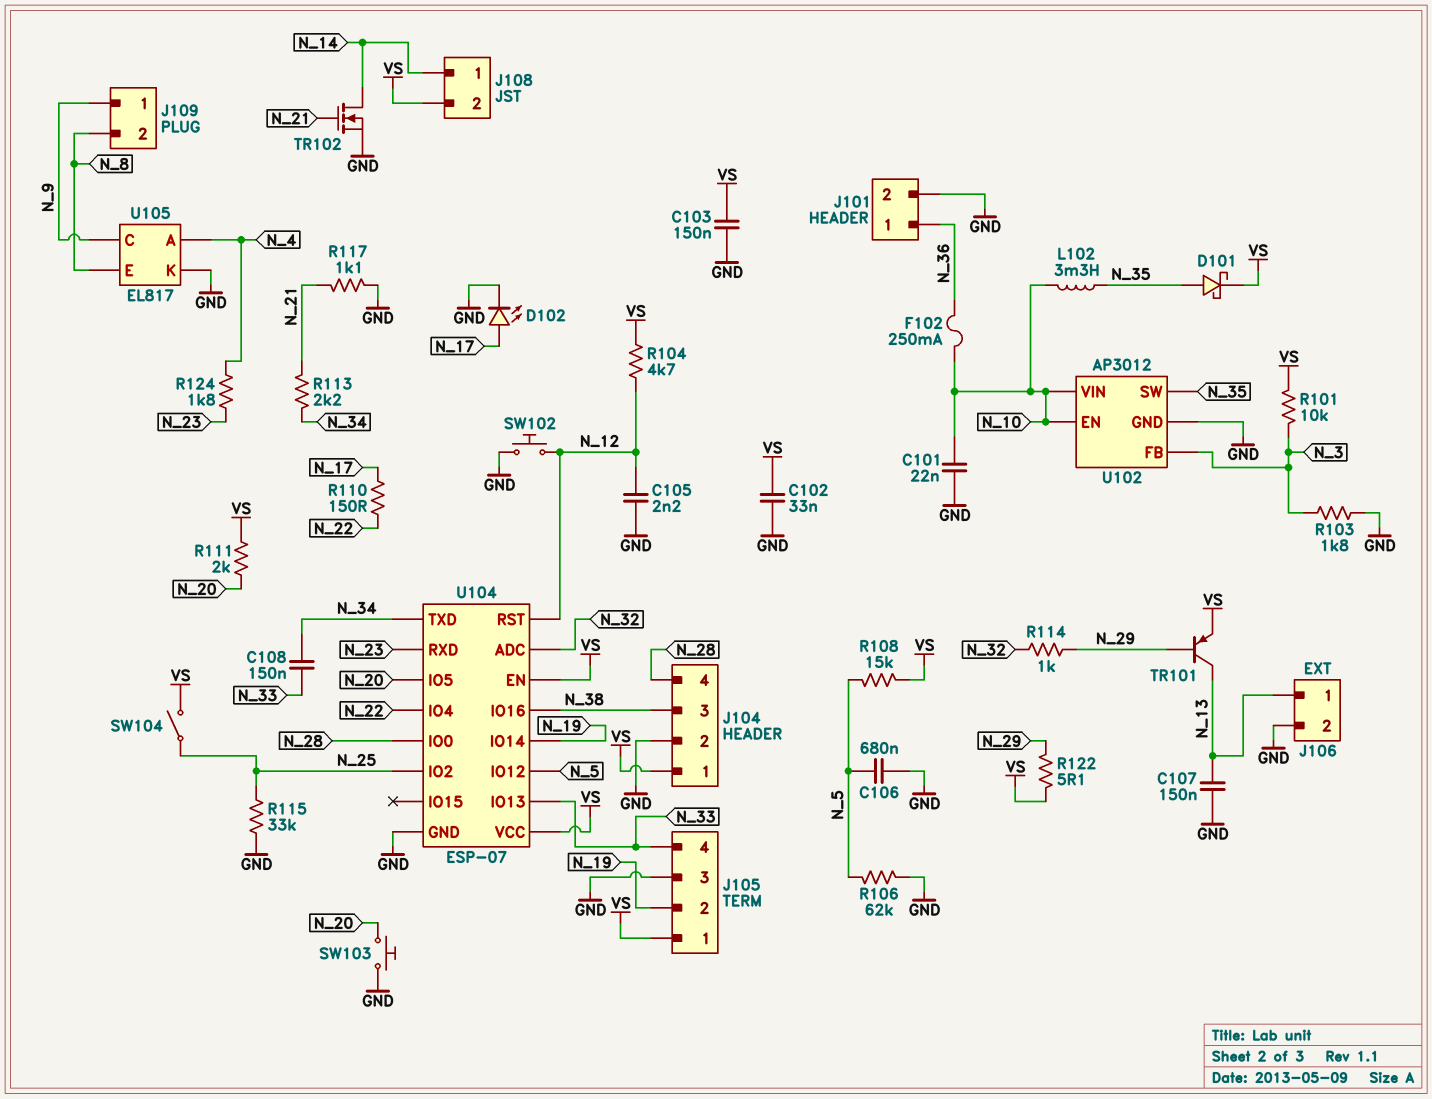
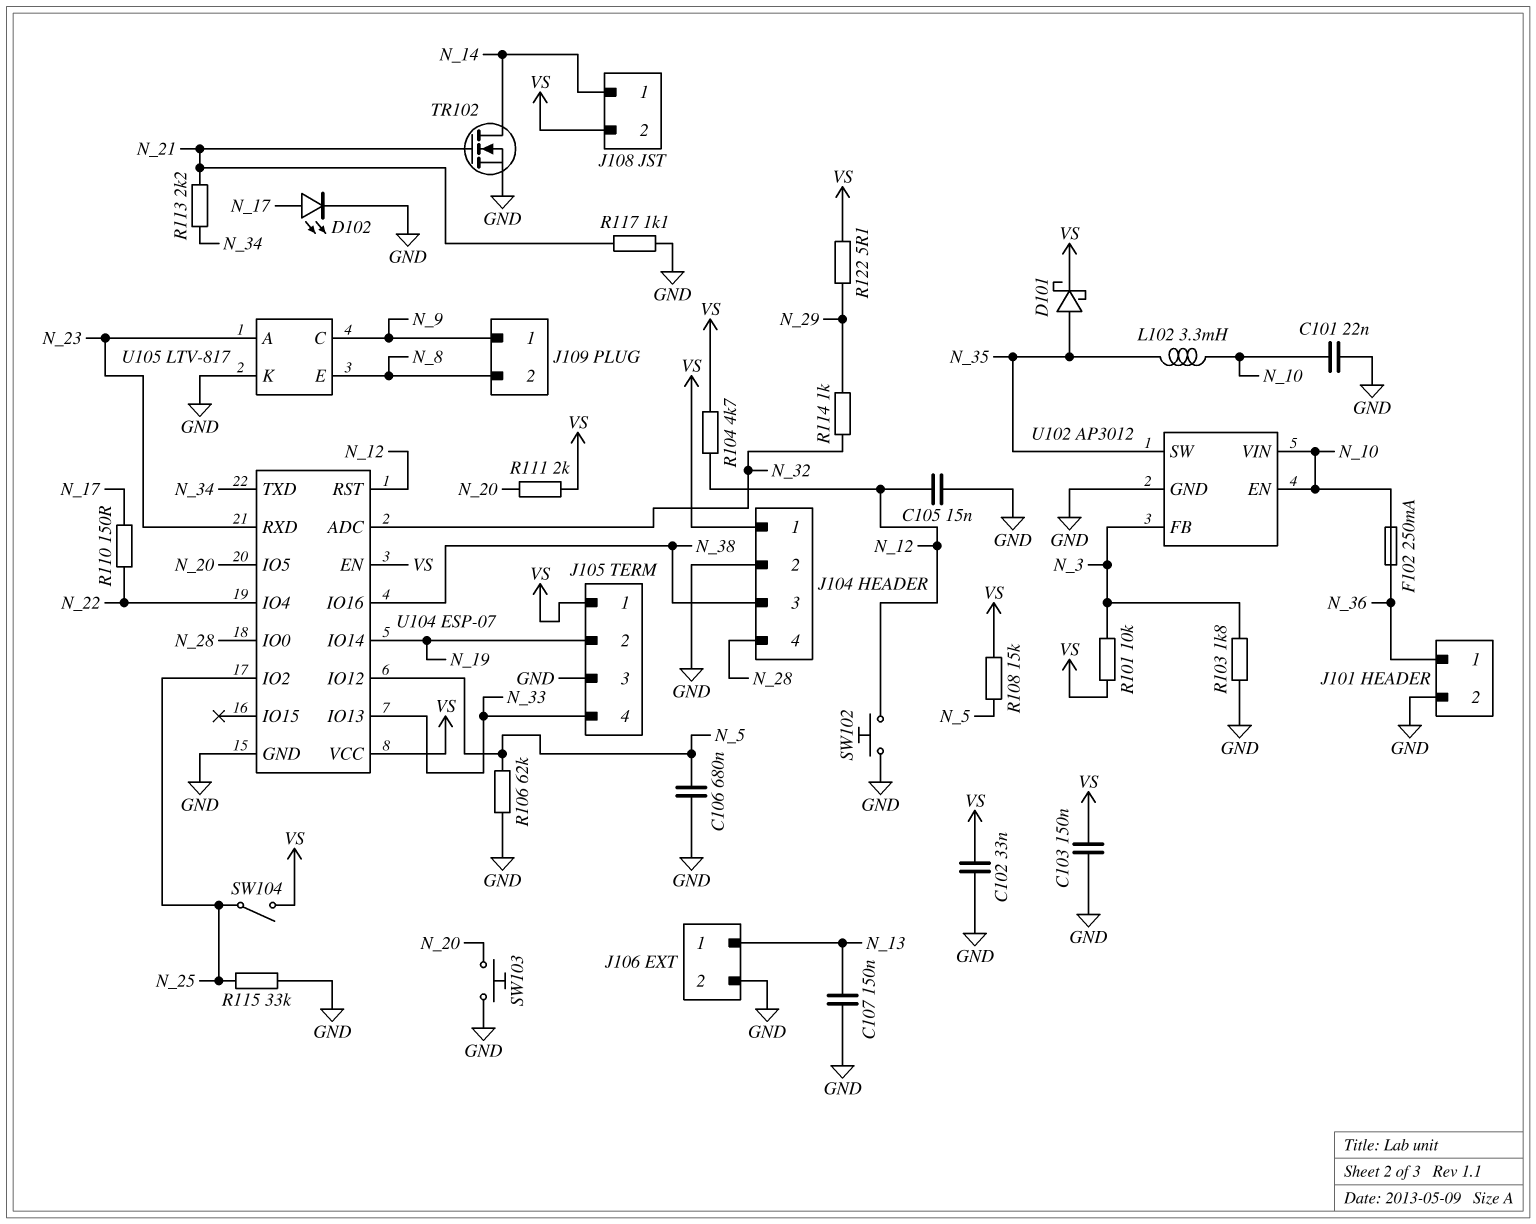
C105: 2.2nF (GND, N_12) -> 15nF (GND, N_12)
C108: 150nF (N_33, N_34) -> none
R124: 1.8k (N_4, N_23) -> none
TR101: PNP (B N_29, C N_13, E VS) -> none
U105: EL817 -> LTV-817
U105 pin A: N_4 -> N_23

